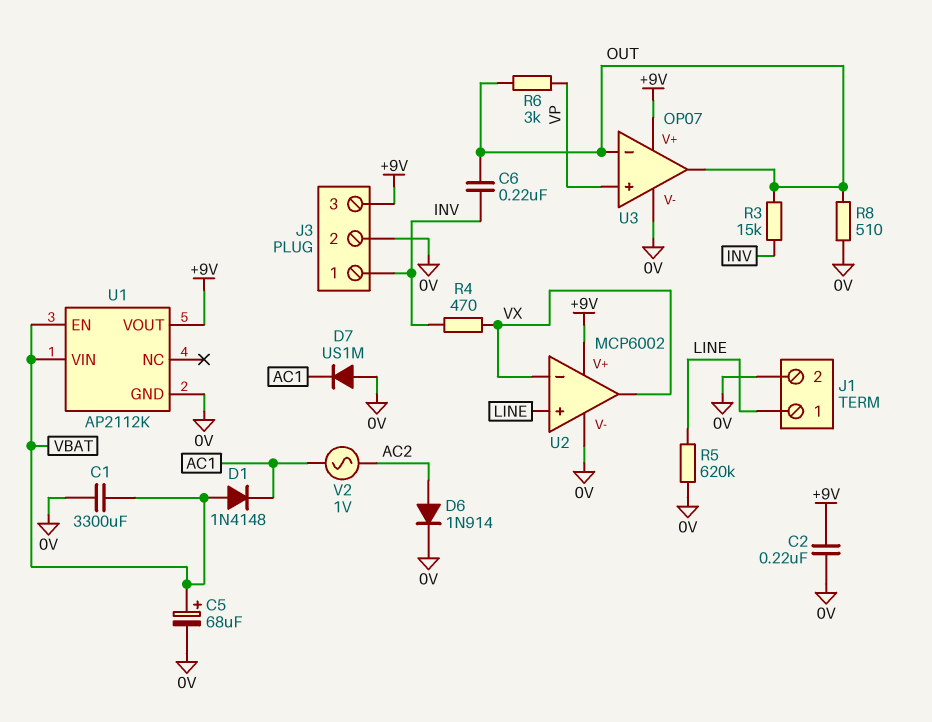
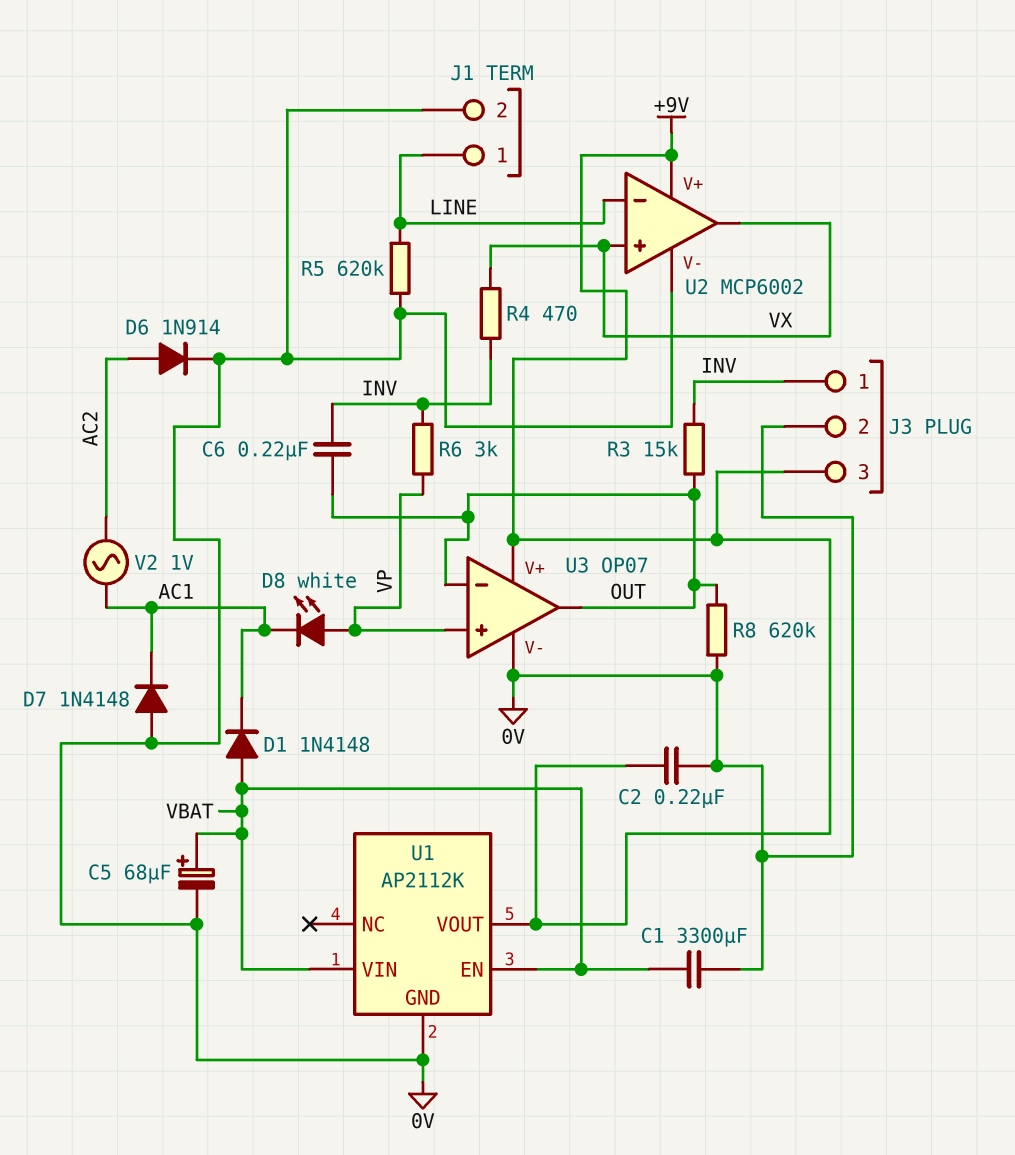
D7: diode US1M (A 0V, K AC1) -> diode 1N4148 (A 0V, K AC1)
D8: none -> LED white (A VP, K AC1)
R6: 3k (OUT, VP) -> 3k (INV, VP)
R8: 510 (0V, OUT) -> 620k (0V, OUT)
U2 pin in+: LINE -> VX
U2 pin in-: VX -> LINE

